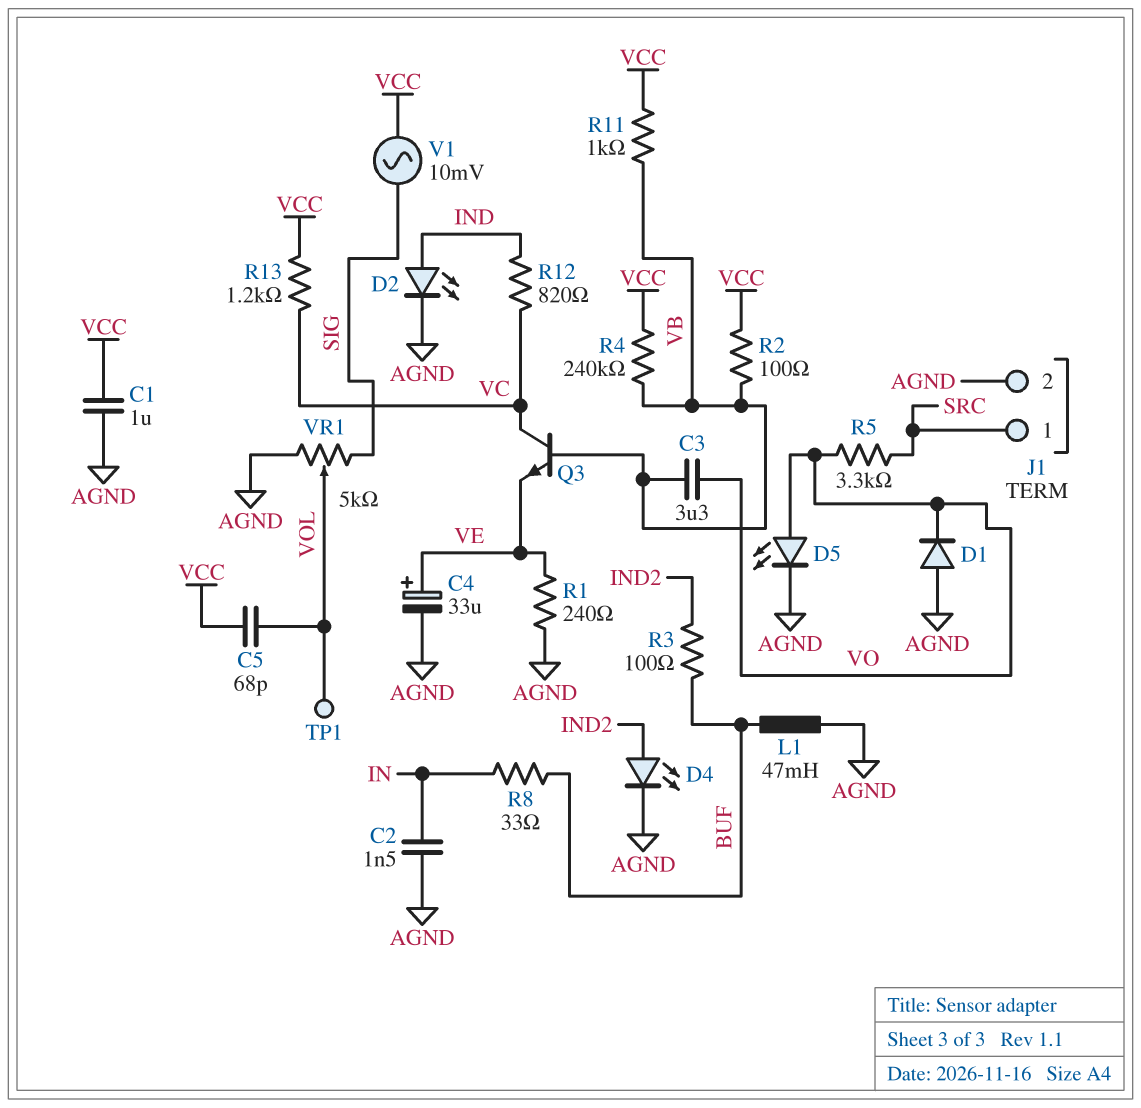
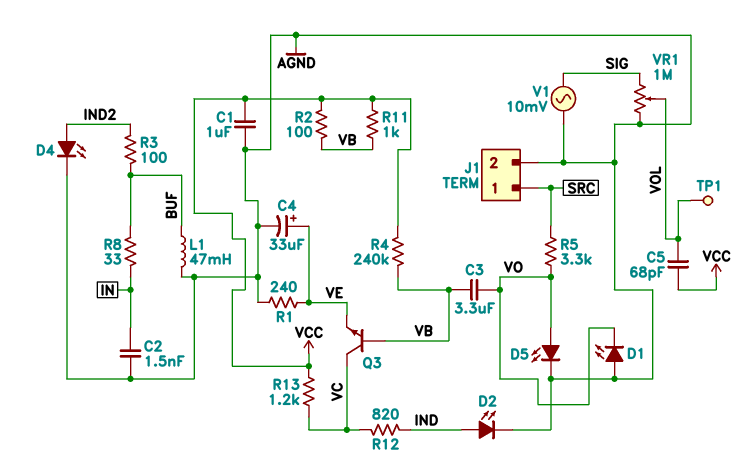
D1: diode (A AGND, K VO) -> LED (A AGND, K VO)
V1: AC 10mV (SIG, VCC) -> AC 10mV (AGND, SIG)
VR1: 5k (AGND, SIG, wiper VOL) -> 1M (AGND, SIG, wiper VOL)

